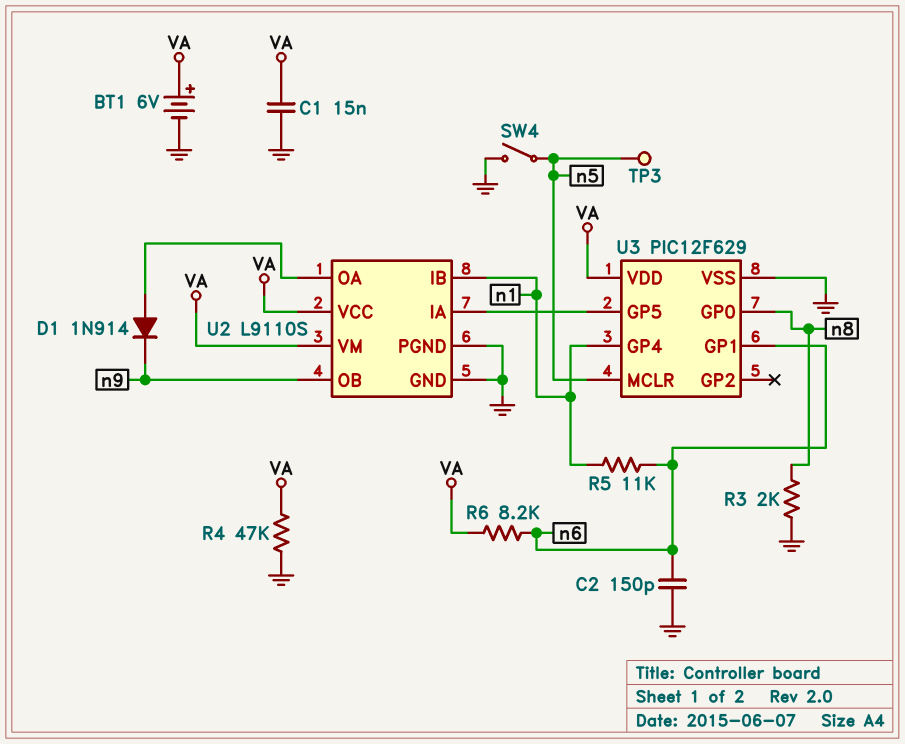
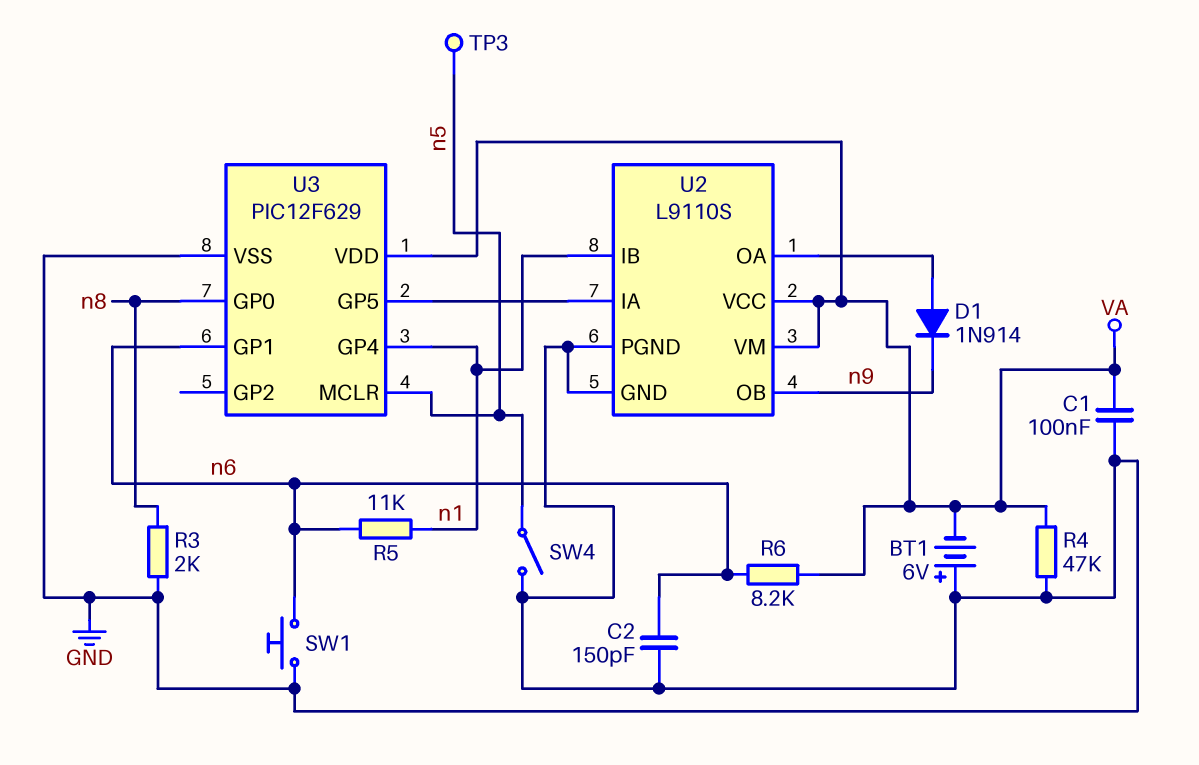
BT1: 6V (plus VA, minus GND) -> 6V (plus GND, minus VA)
C1: 15nF (GND, VA) -> 100nF (GND, VA)
SW1: none -> button (GND, n6)

